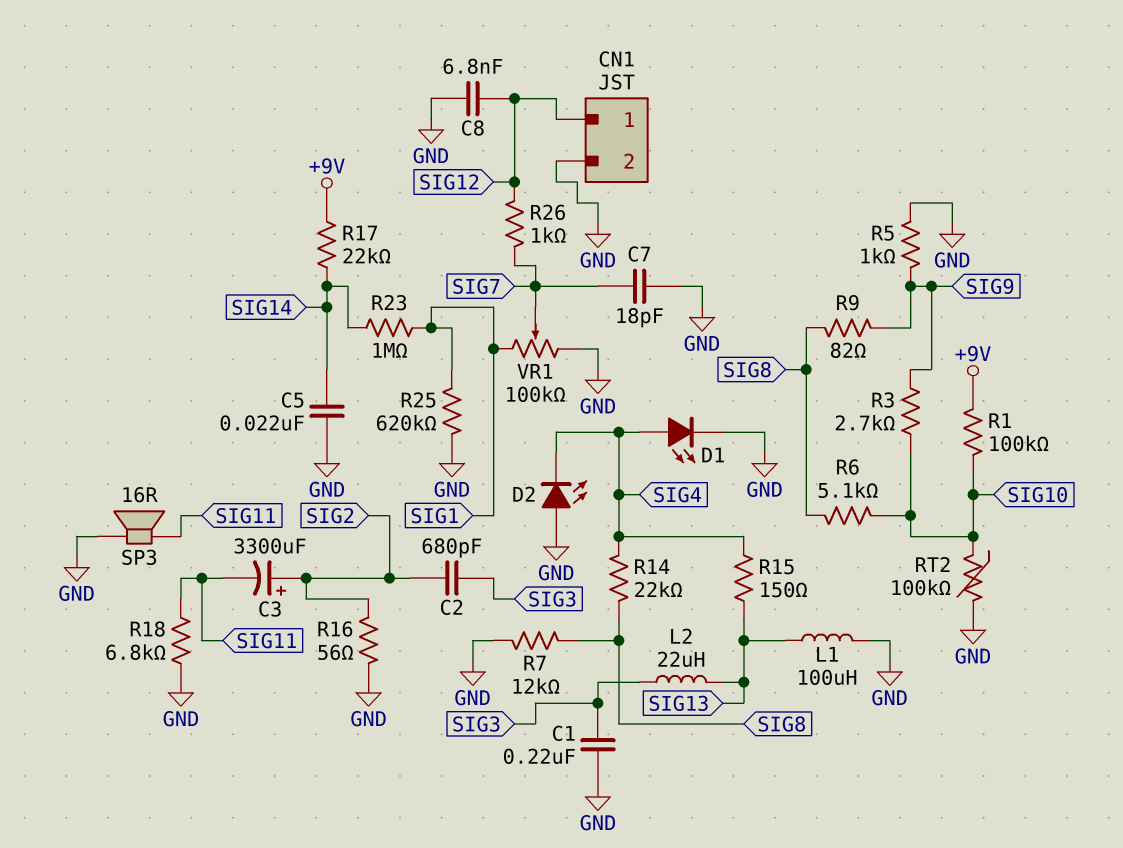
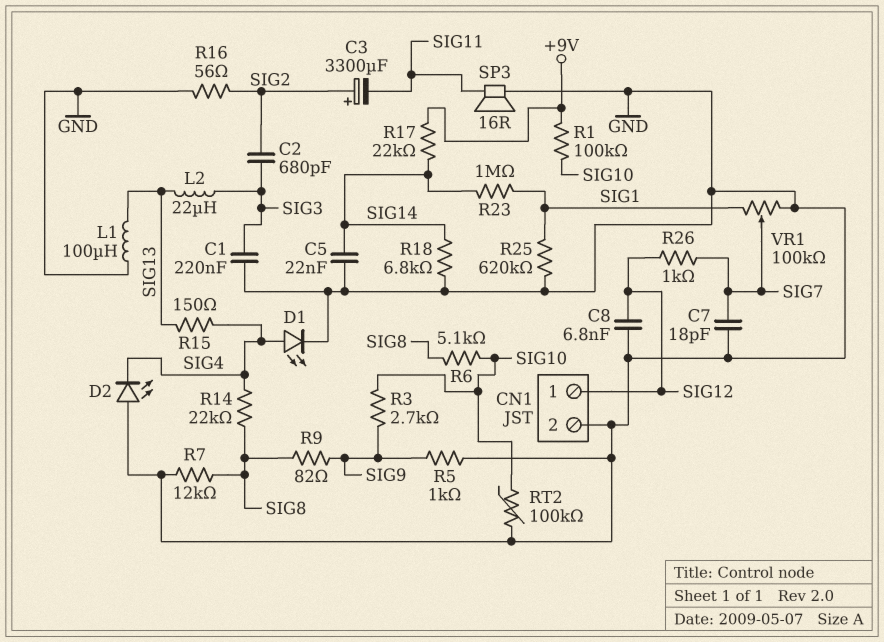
R18: 6.8k (GND, SIG11) -> 6.8k (GND, SIG14)

